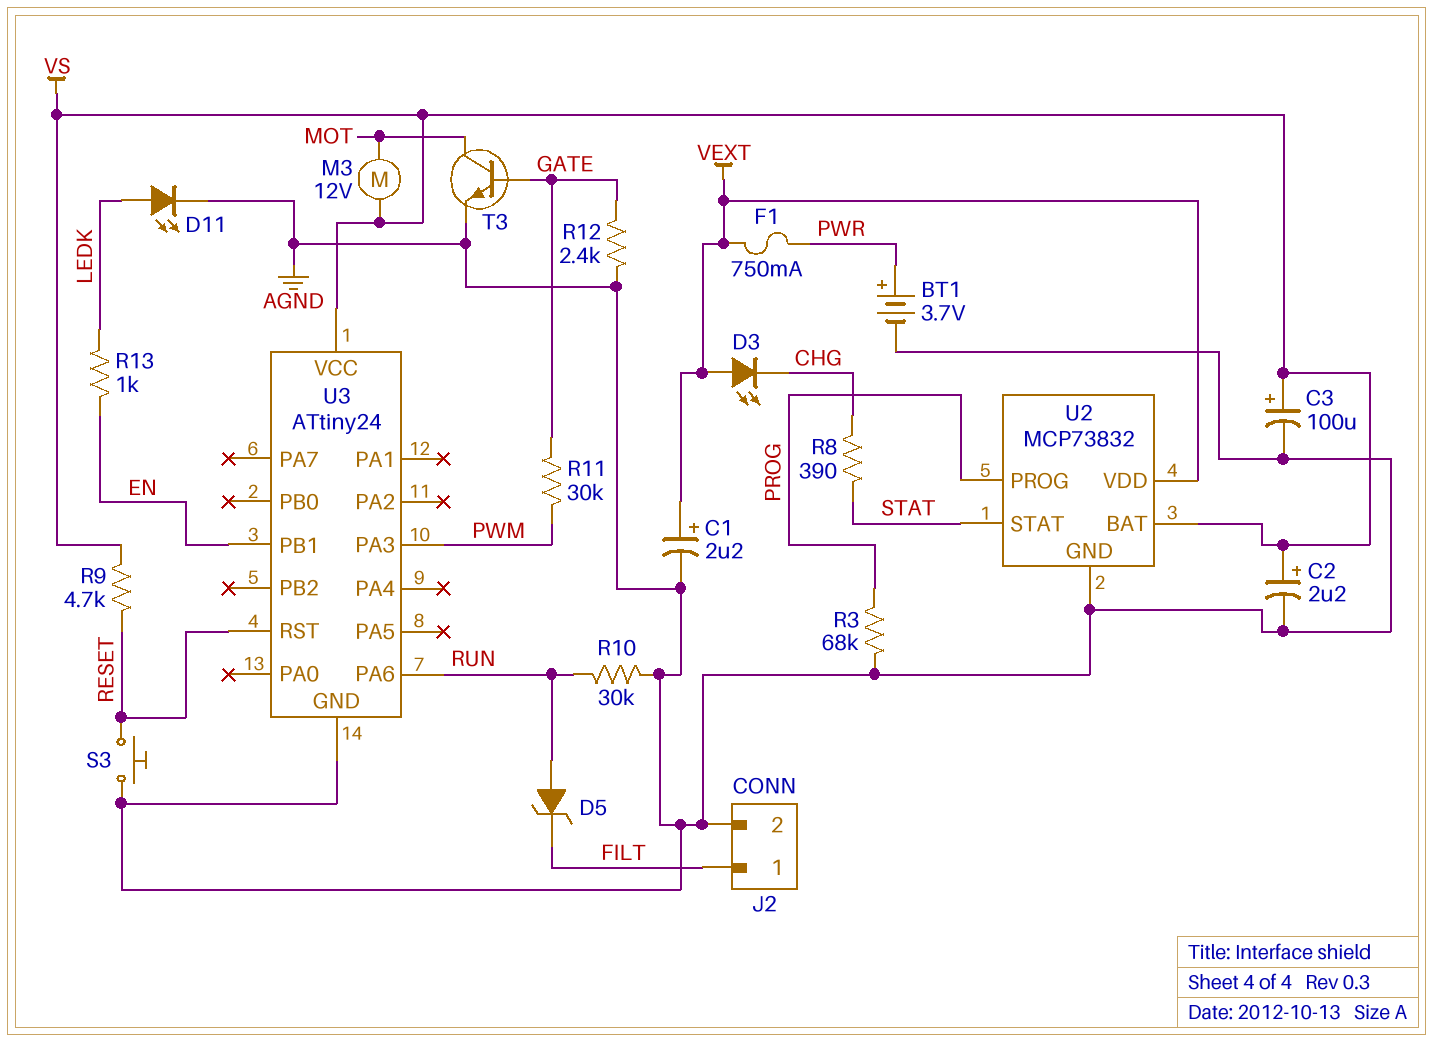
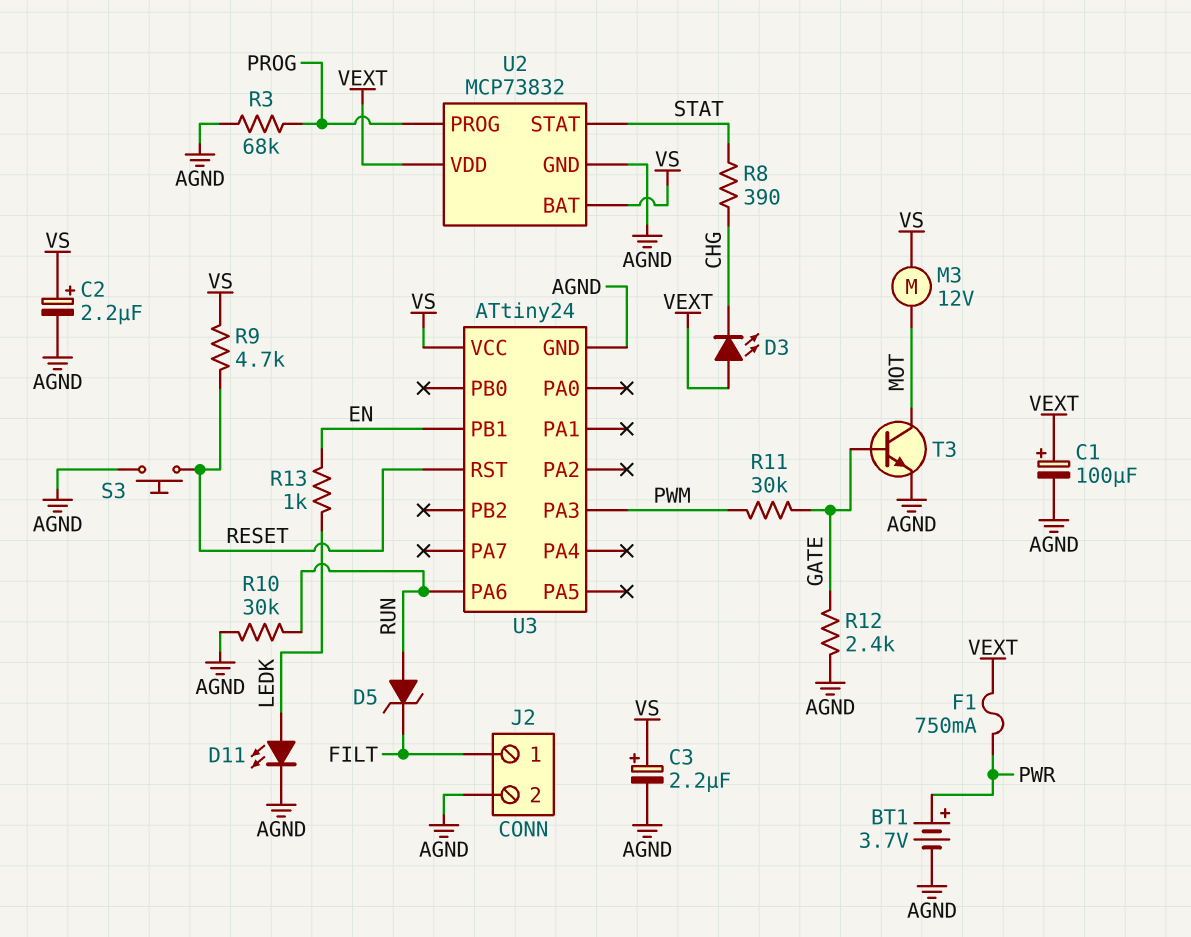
C1: 2.2uF (plus VEXT, minus AGND) -> 100uF (plus VEXT, minus AGND)
C3: 100uF (plus VS, minus AGND) -> 2.2uF (plus VS, minus AGND)

